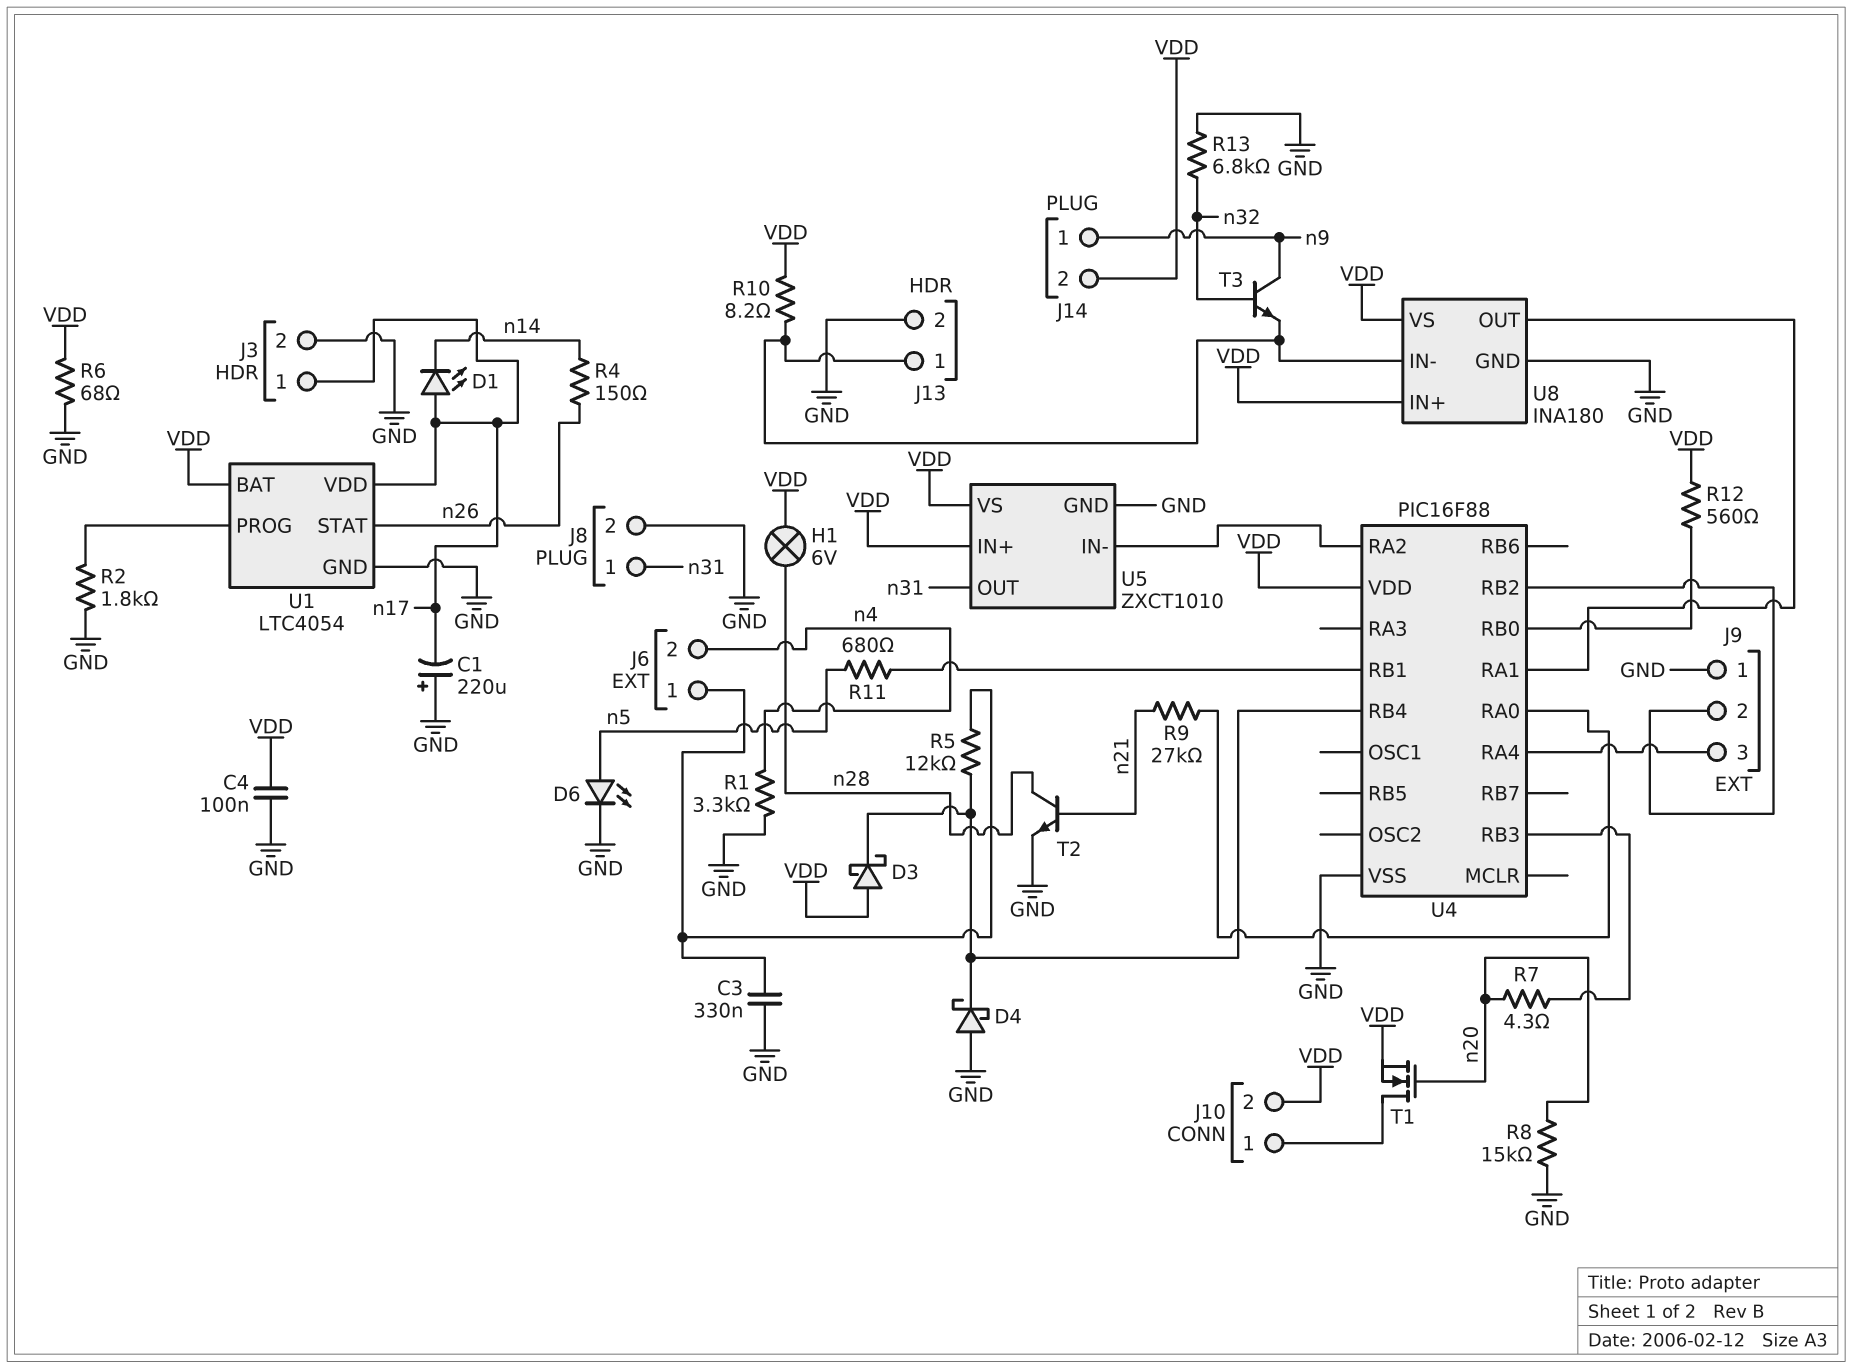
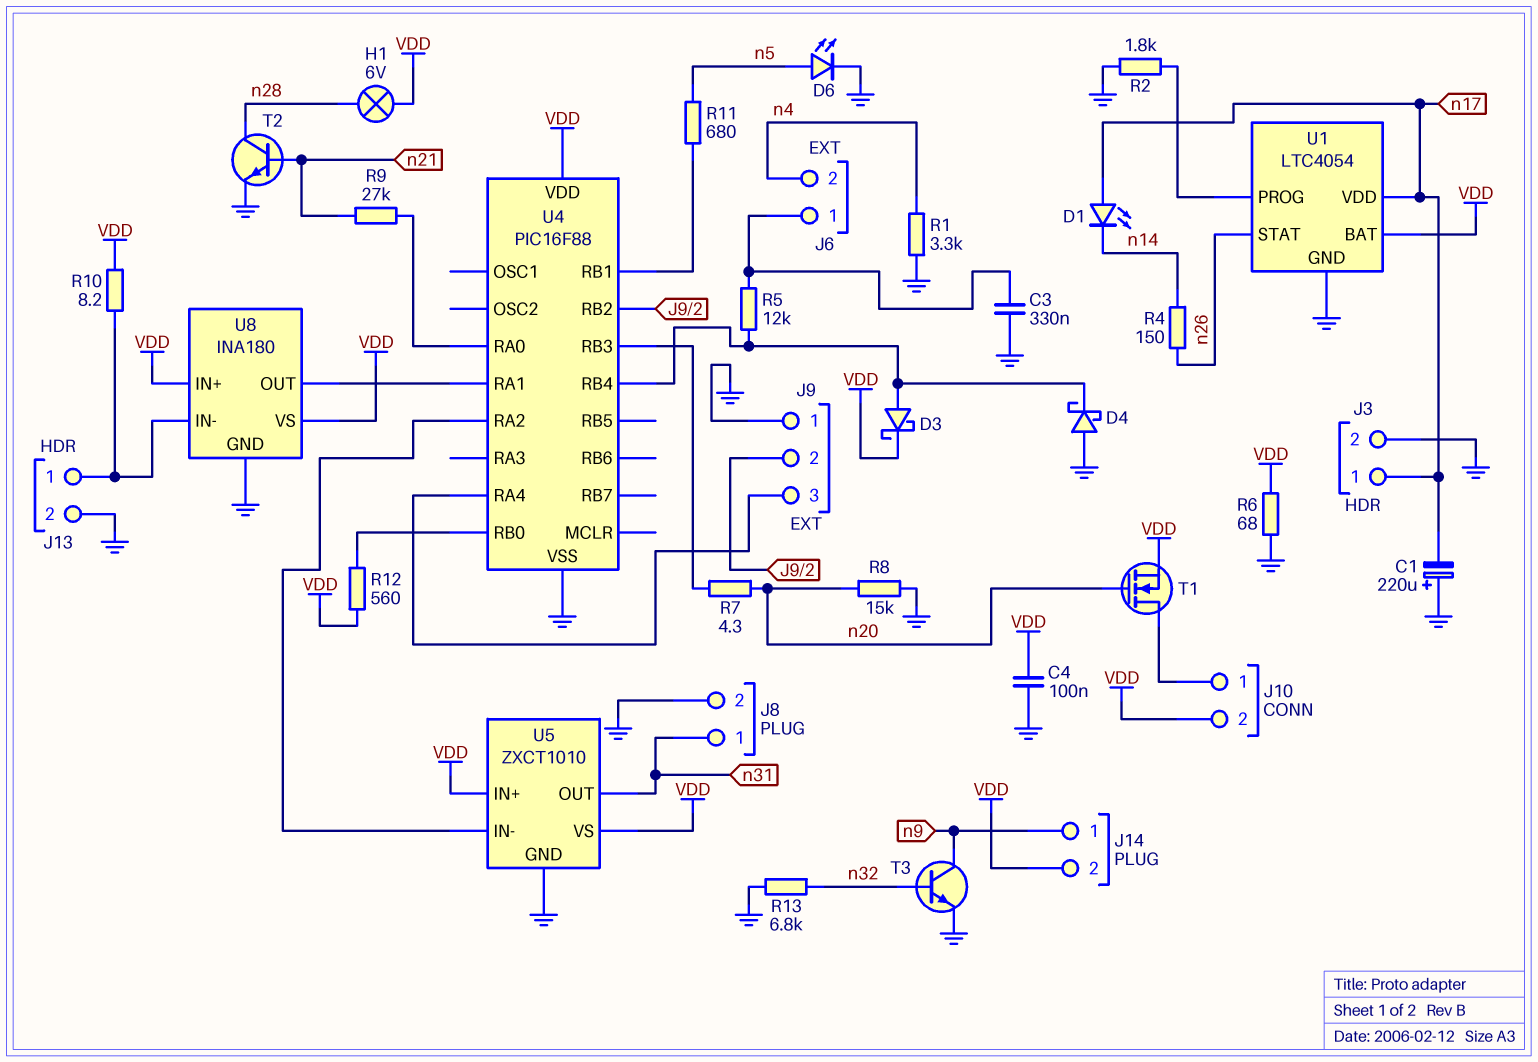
D3: schottky (A VDD, K U4/RB4) -> schottky (A U4/RB4, K VDD)
T3: NPN (B n32, C n9, E J13/1) -> NPN (B n32, C n9, E GND)

